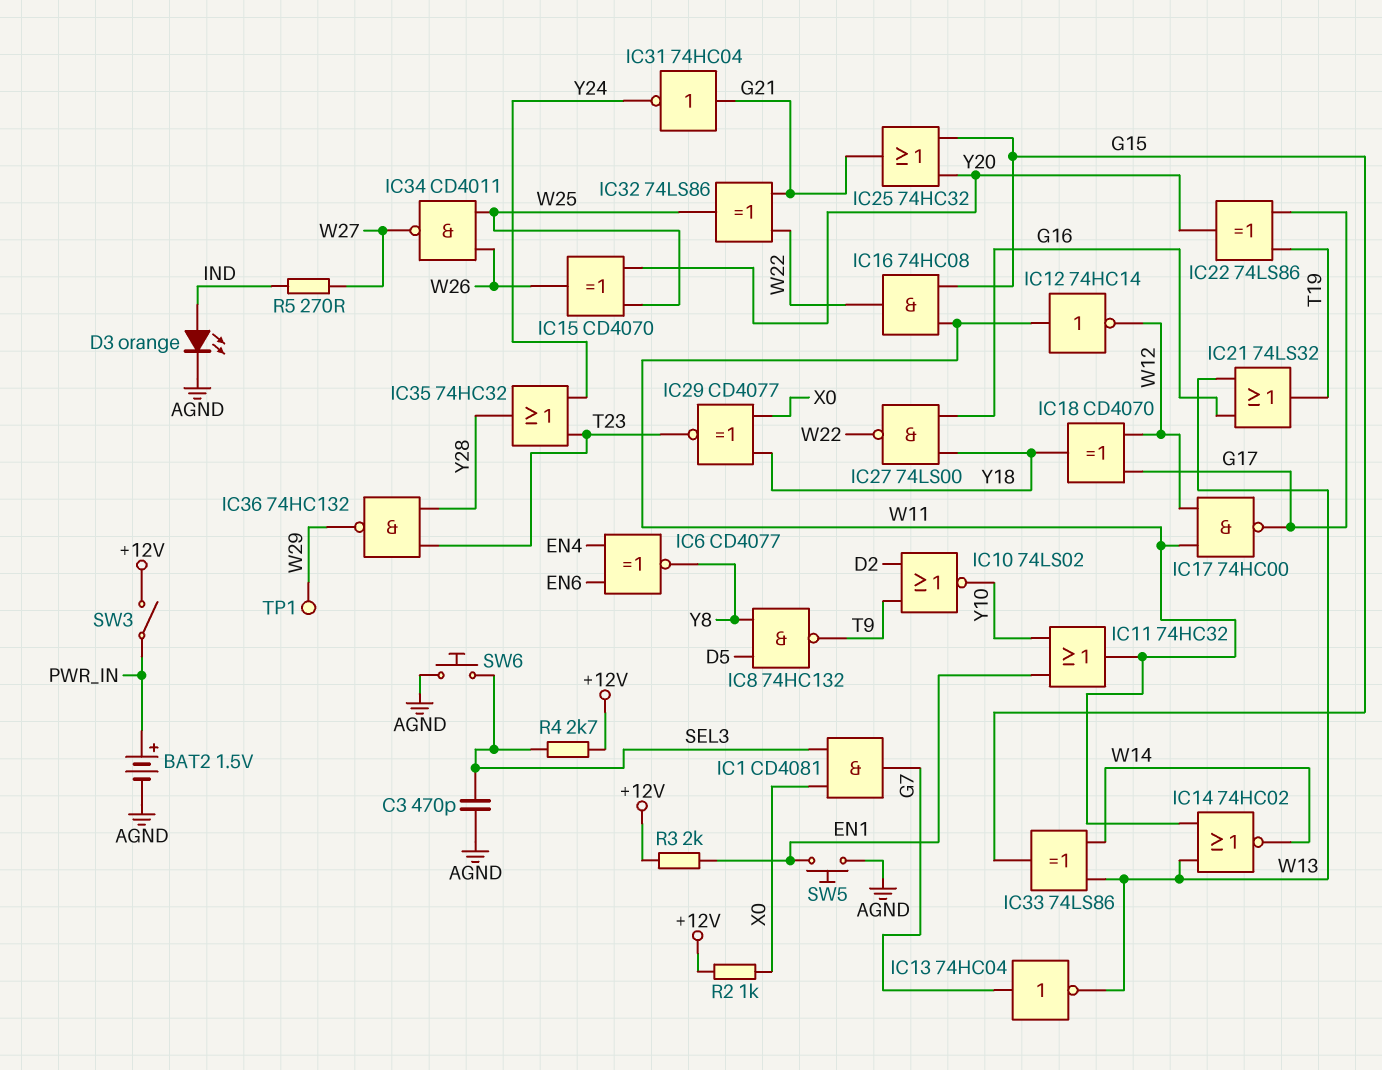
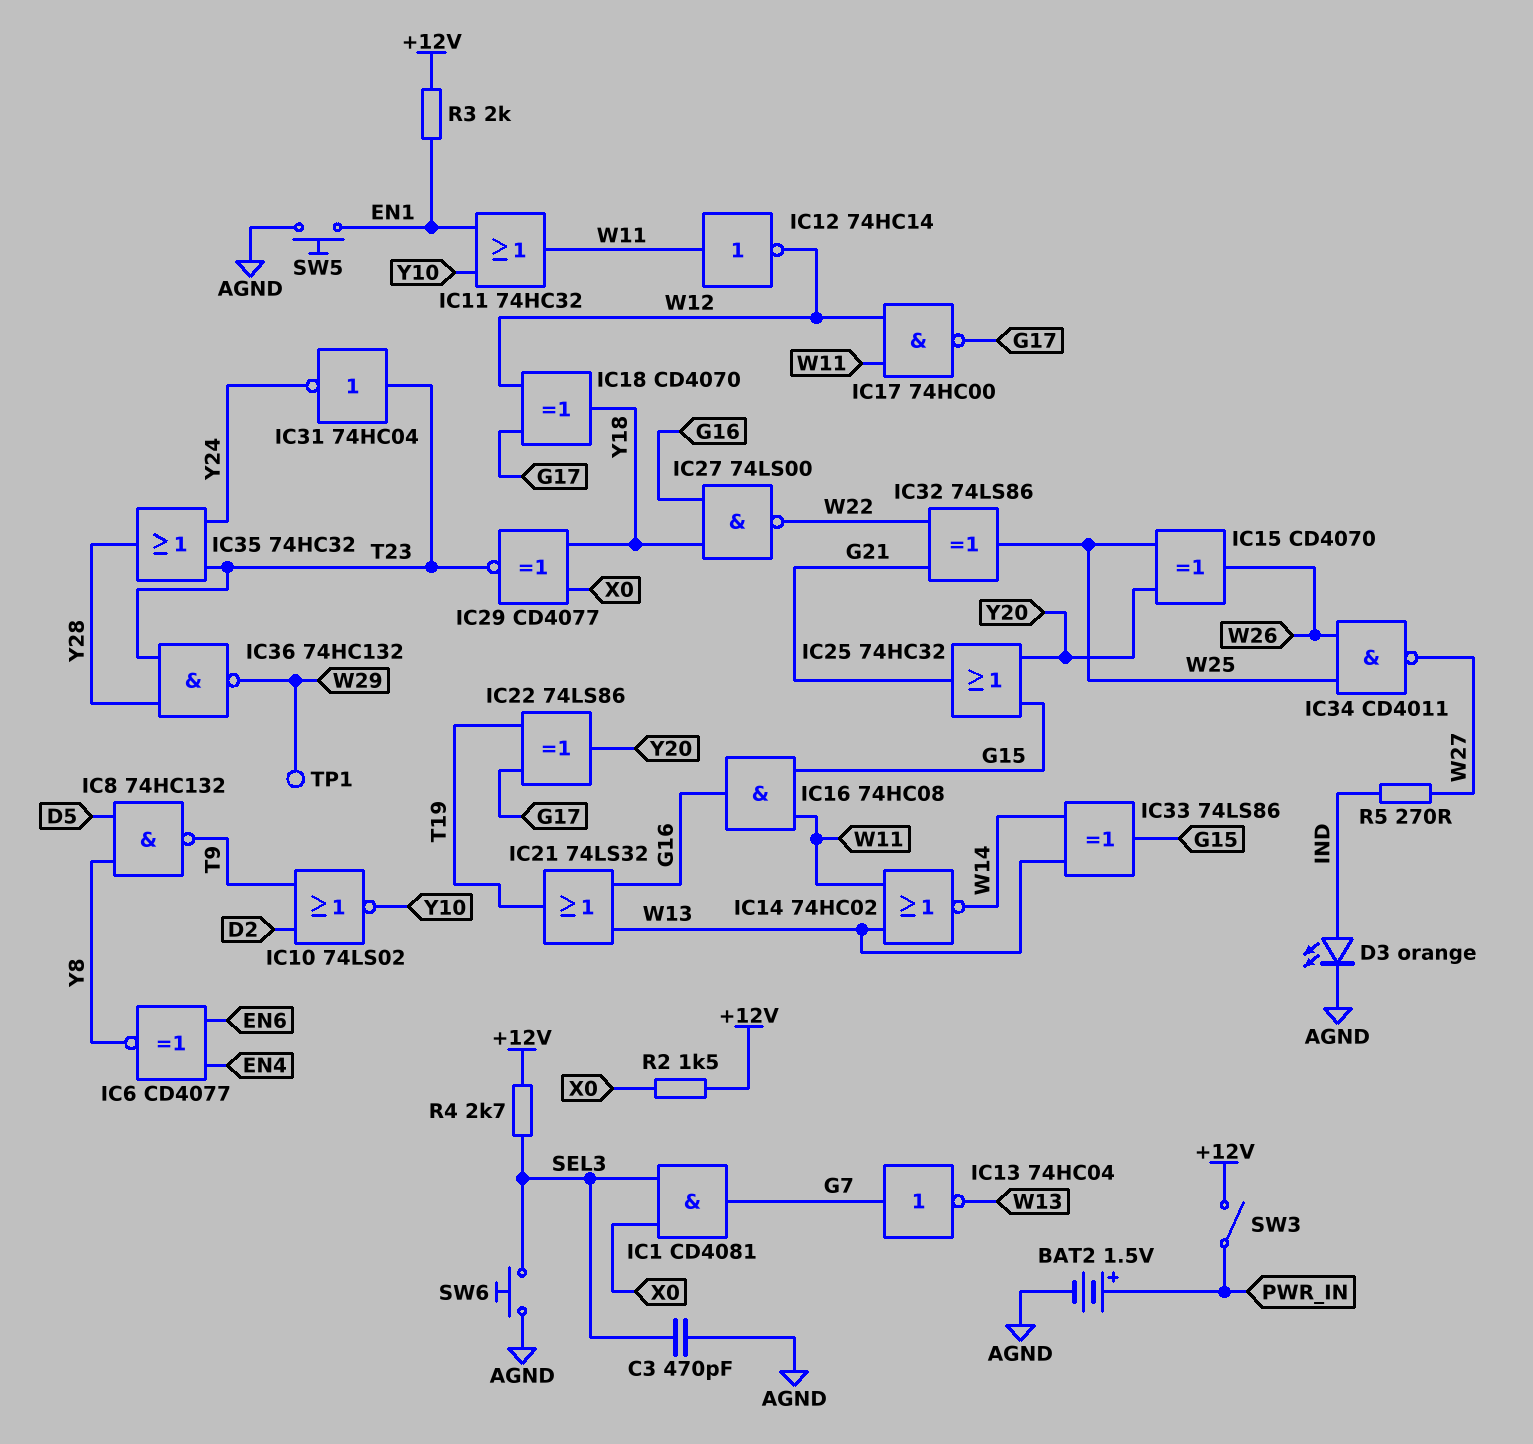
IC16: AND 74HC08 (in G15, in W11, out W22) -> AND 74HC08 (in G15, in W11, out G16)
IC31: NOT 74HC04 (in G21, out Y24) -> NOT 74HC04 (in T23, out Y24)
R2: 1k (+12V, X0) -> 1.5k (+12V, X0)

